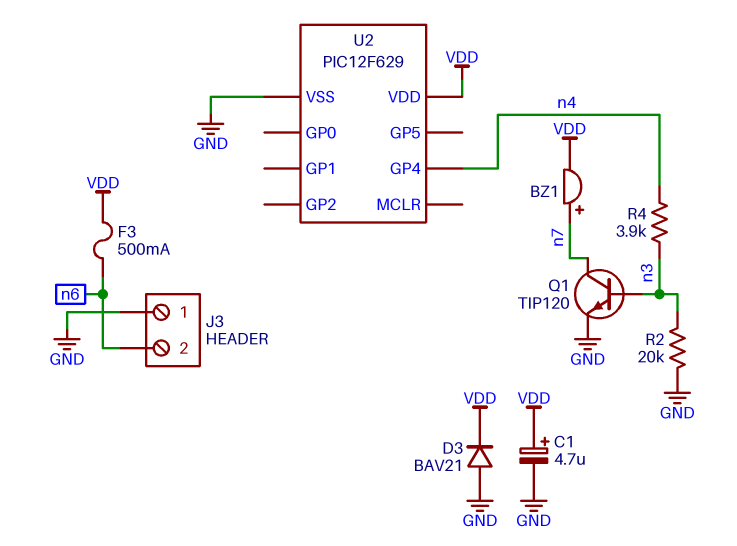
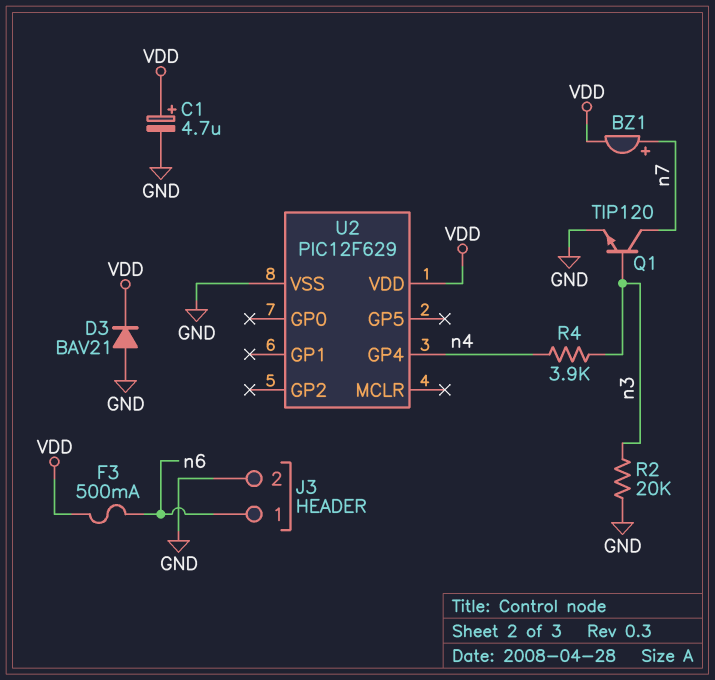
J3 pin 1: GND -> n6
J3 pin 2: n6 -> GND

